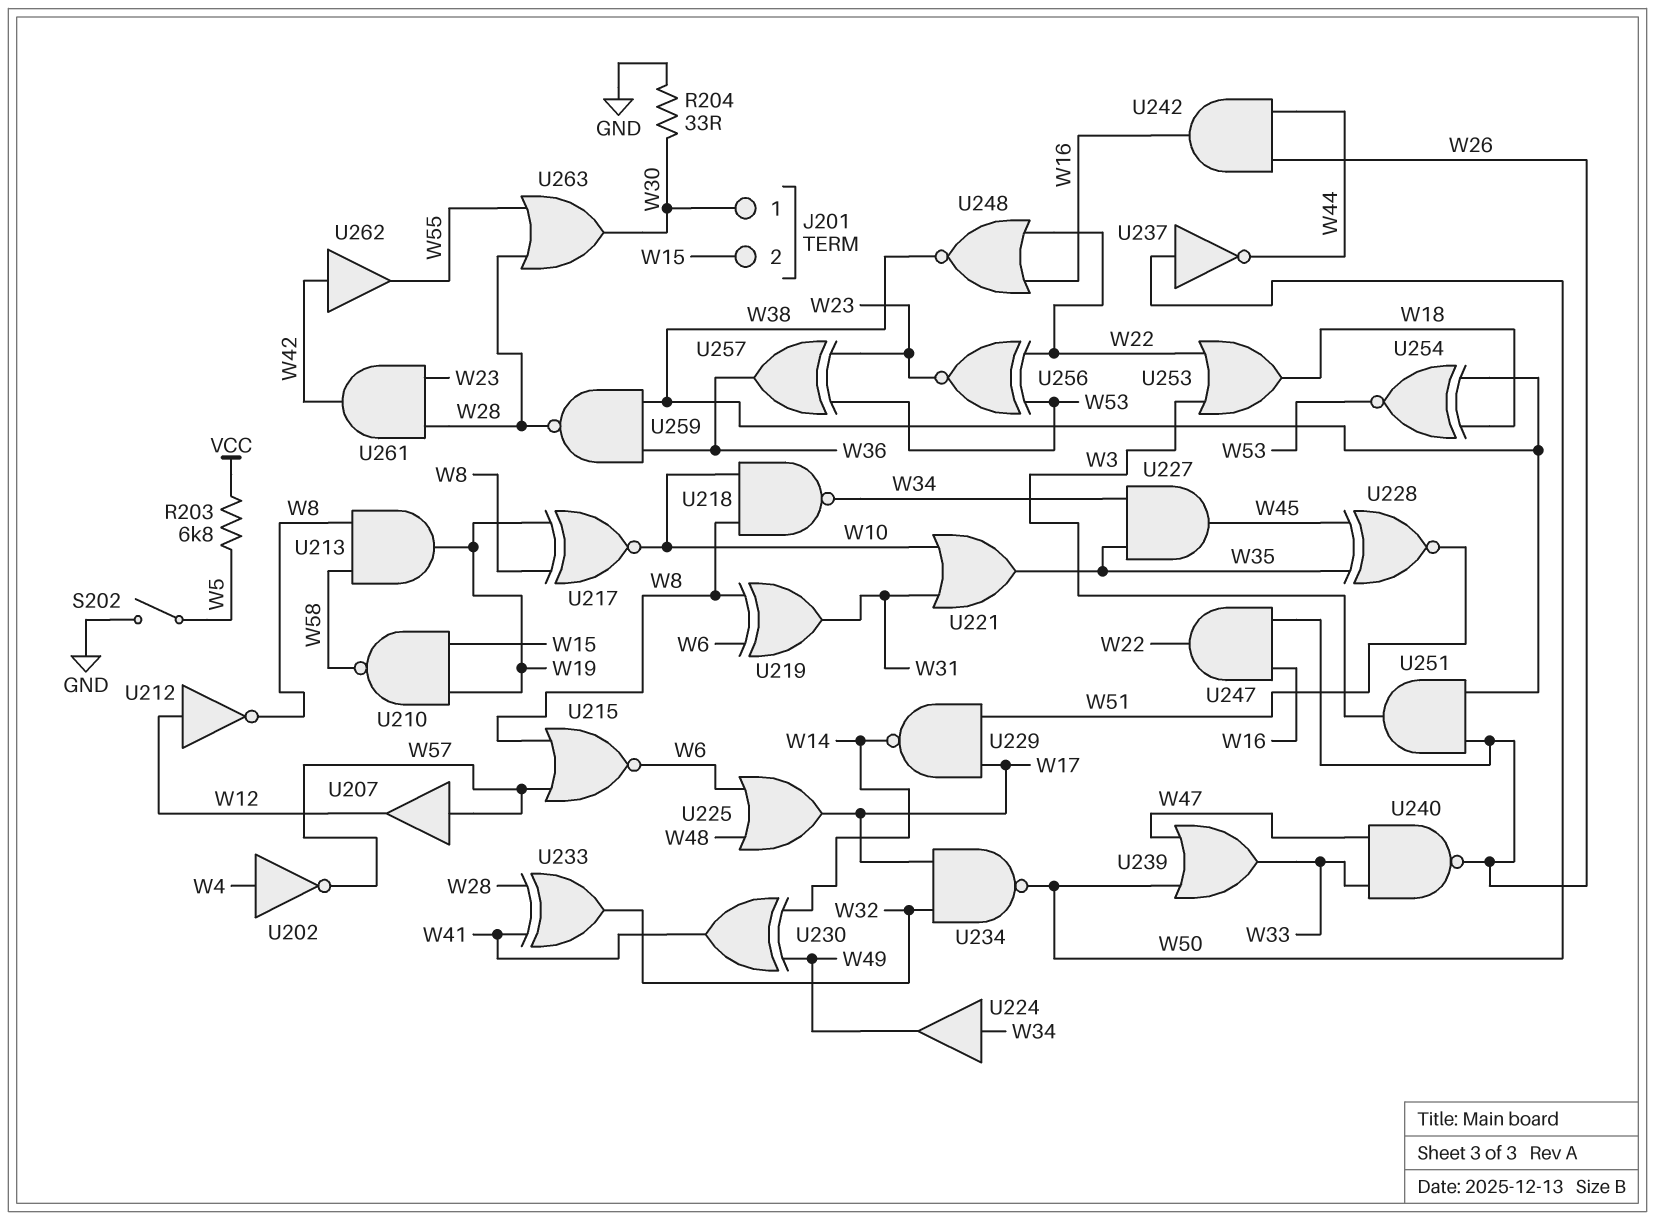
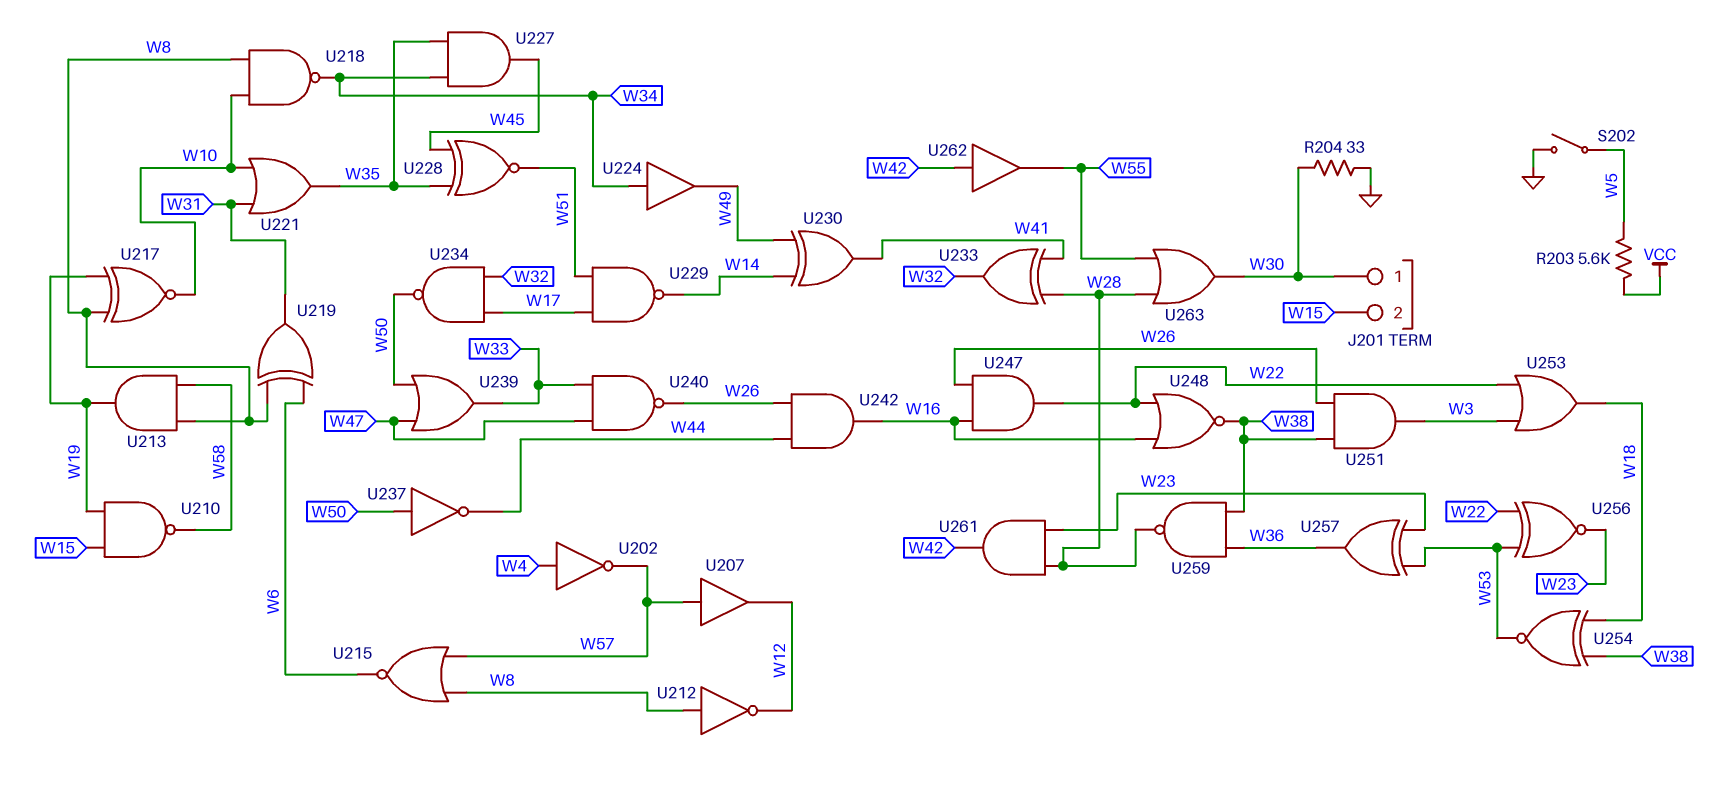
R203: 6.8k (VCC, W5) -> 5.6k (VCC, W5)
U212: NOT (in W12, out W8) -> NOT (in W8, out W12)
U225: OR (in W6, in W48, out W17) -> none

